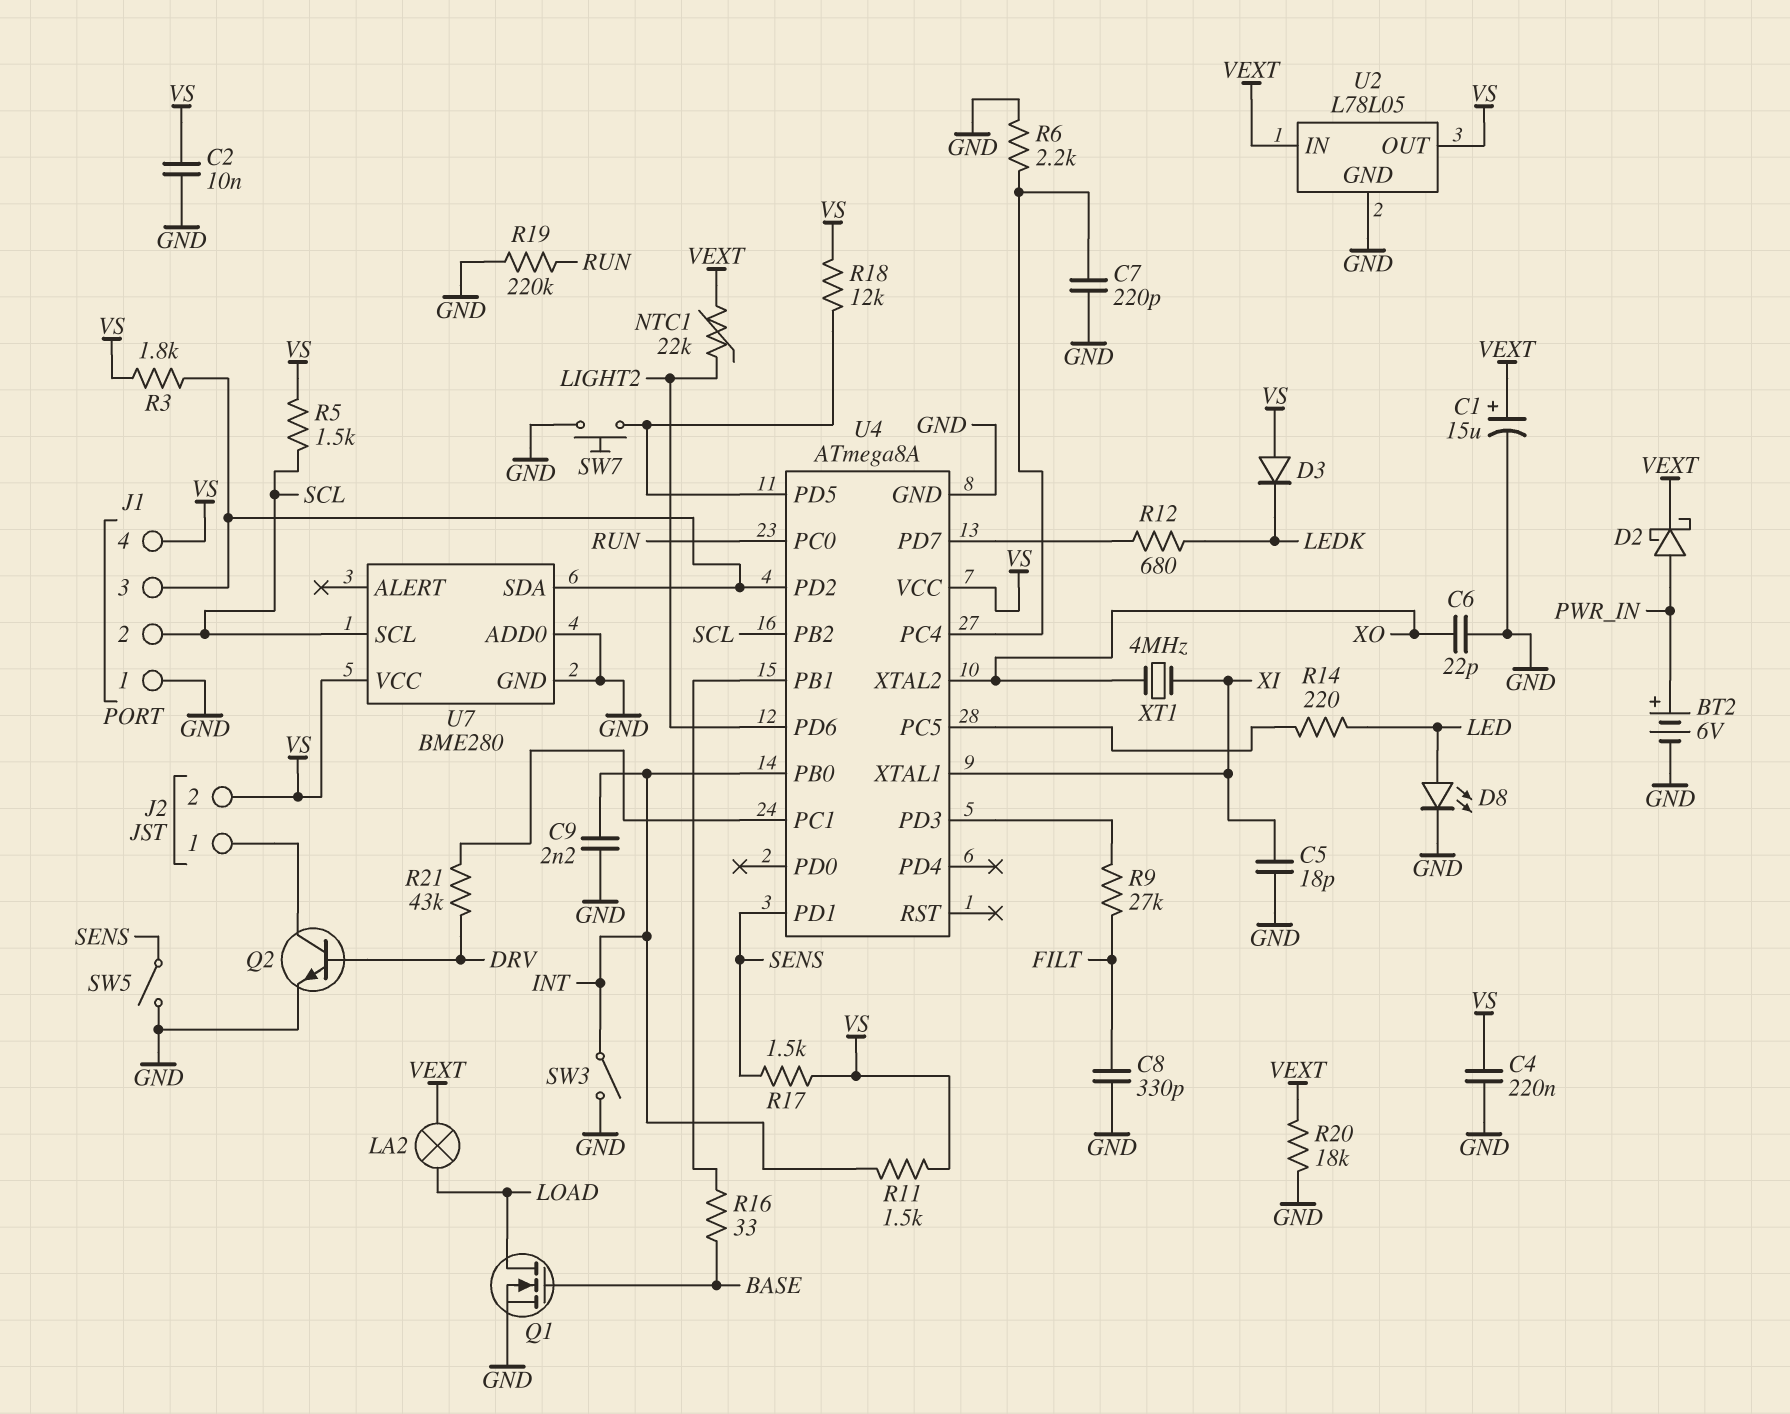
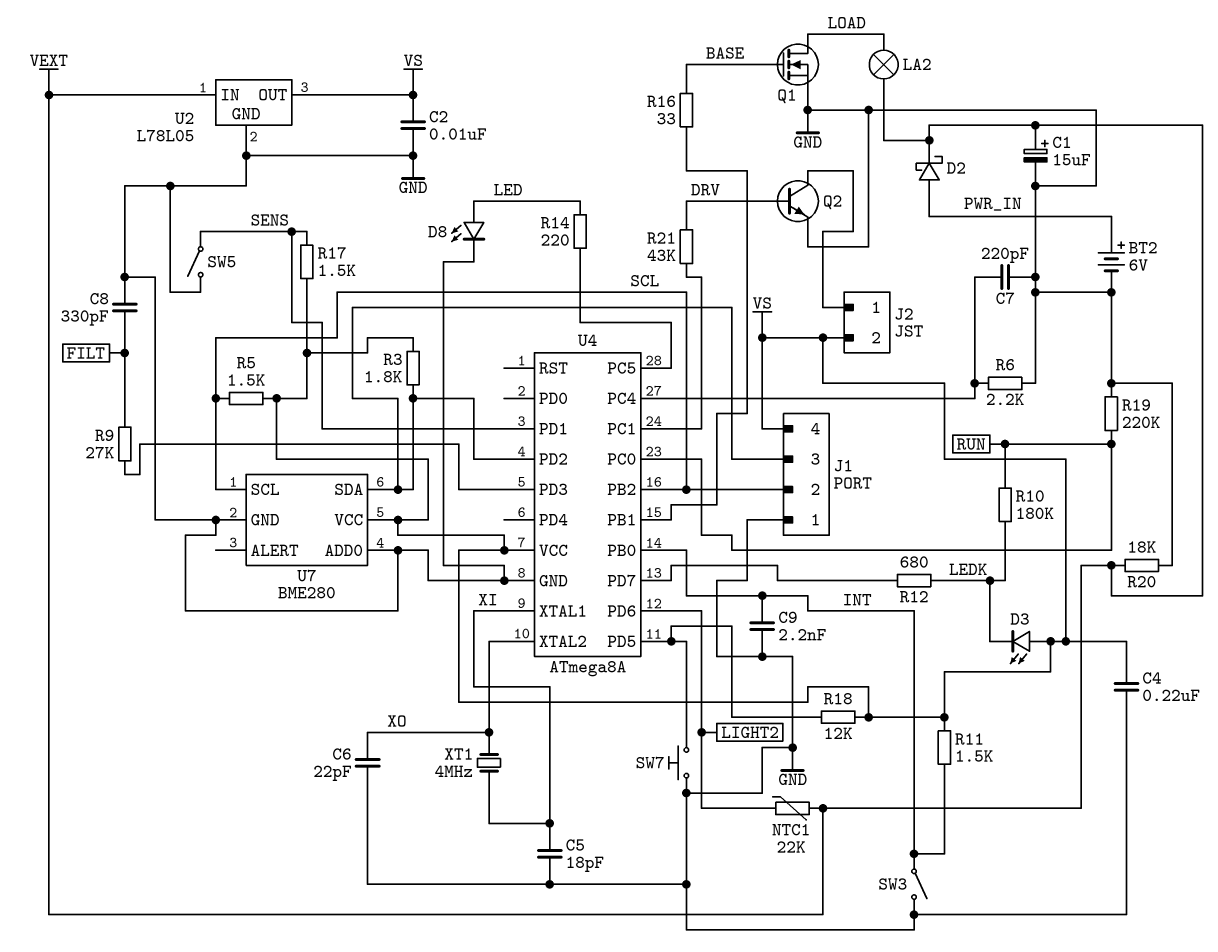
D3: diode (A VS, K LEDK) -> LED (A VS, K LEDK)
R10: none -> 180k (LEDK, RUN)

